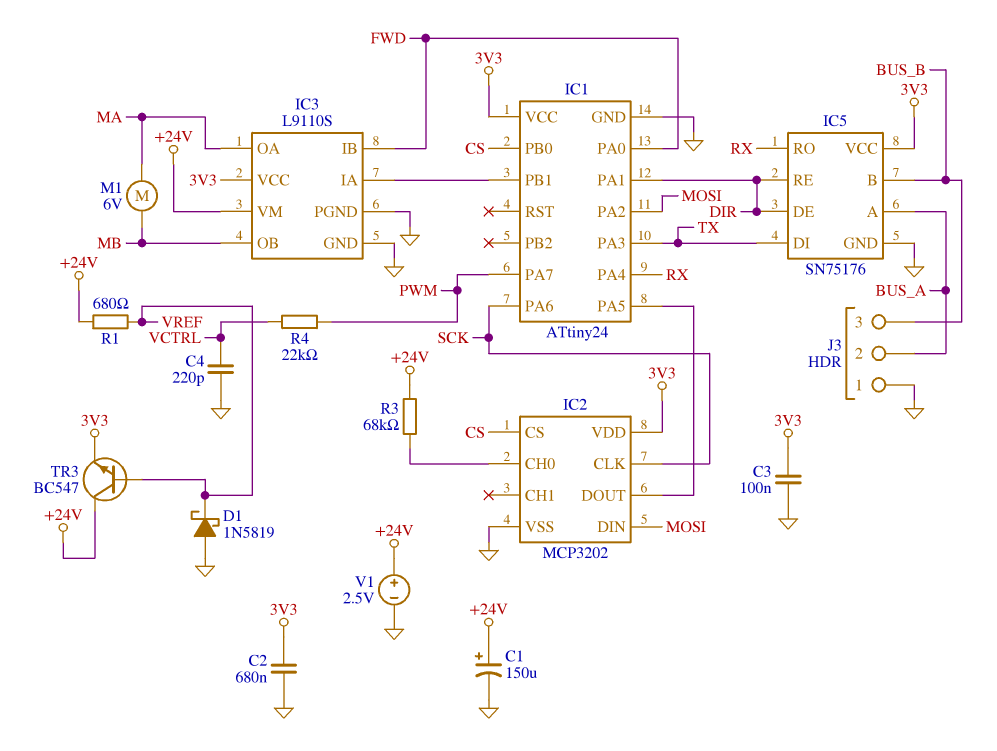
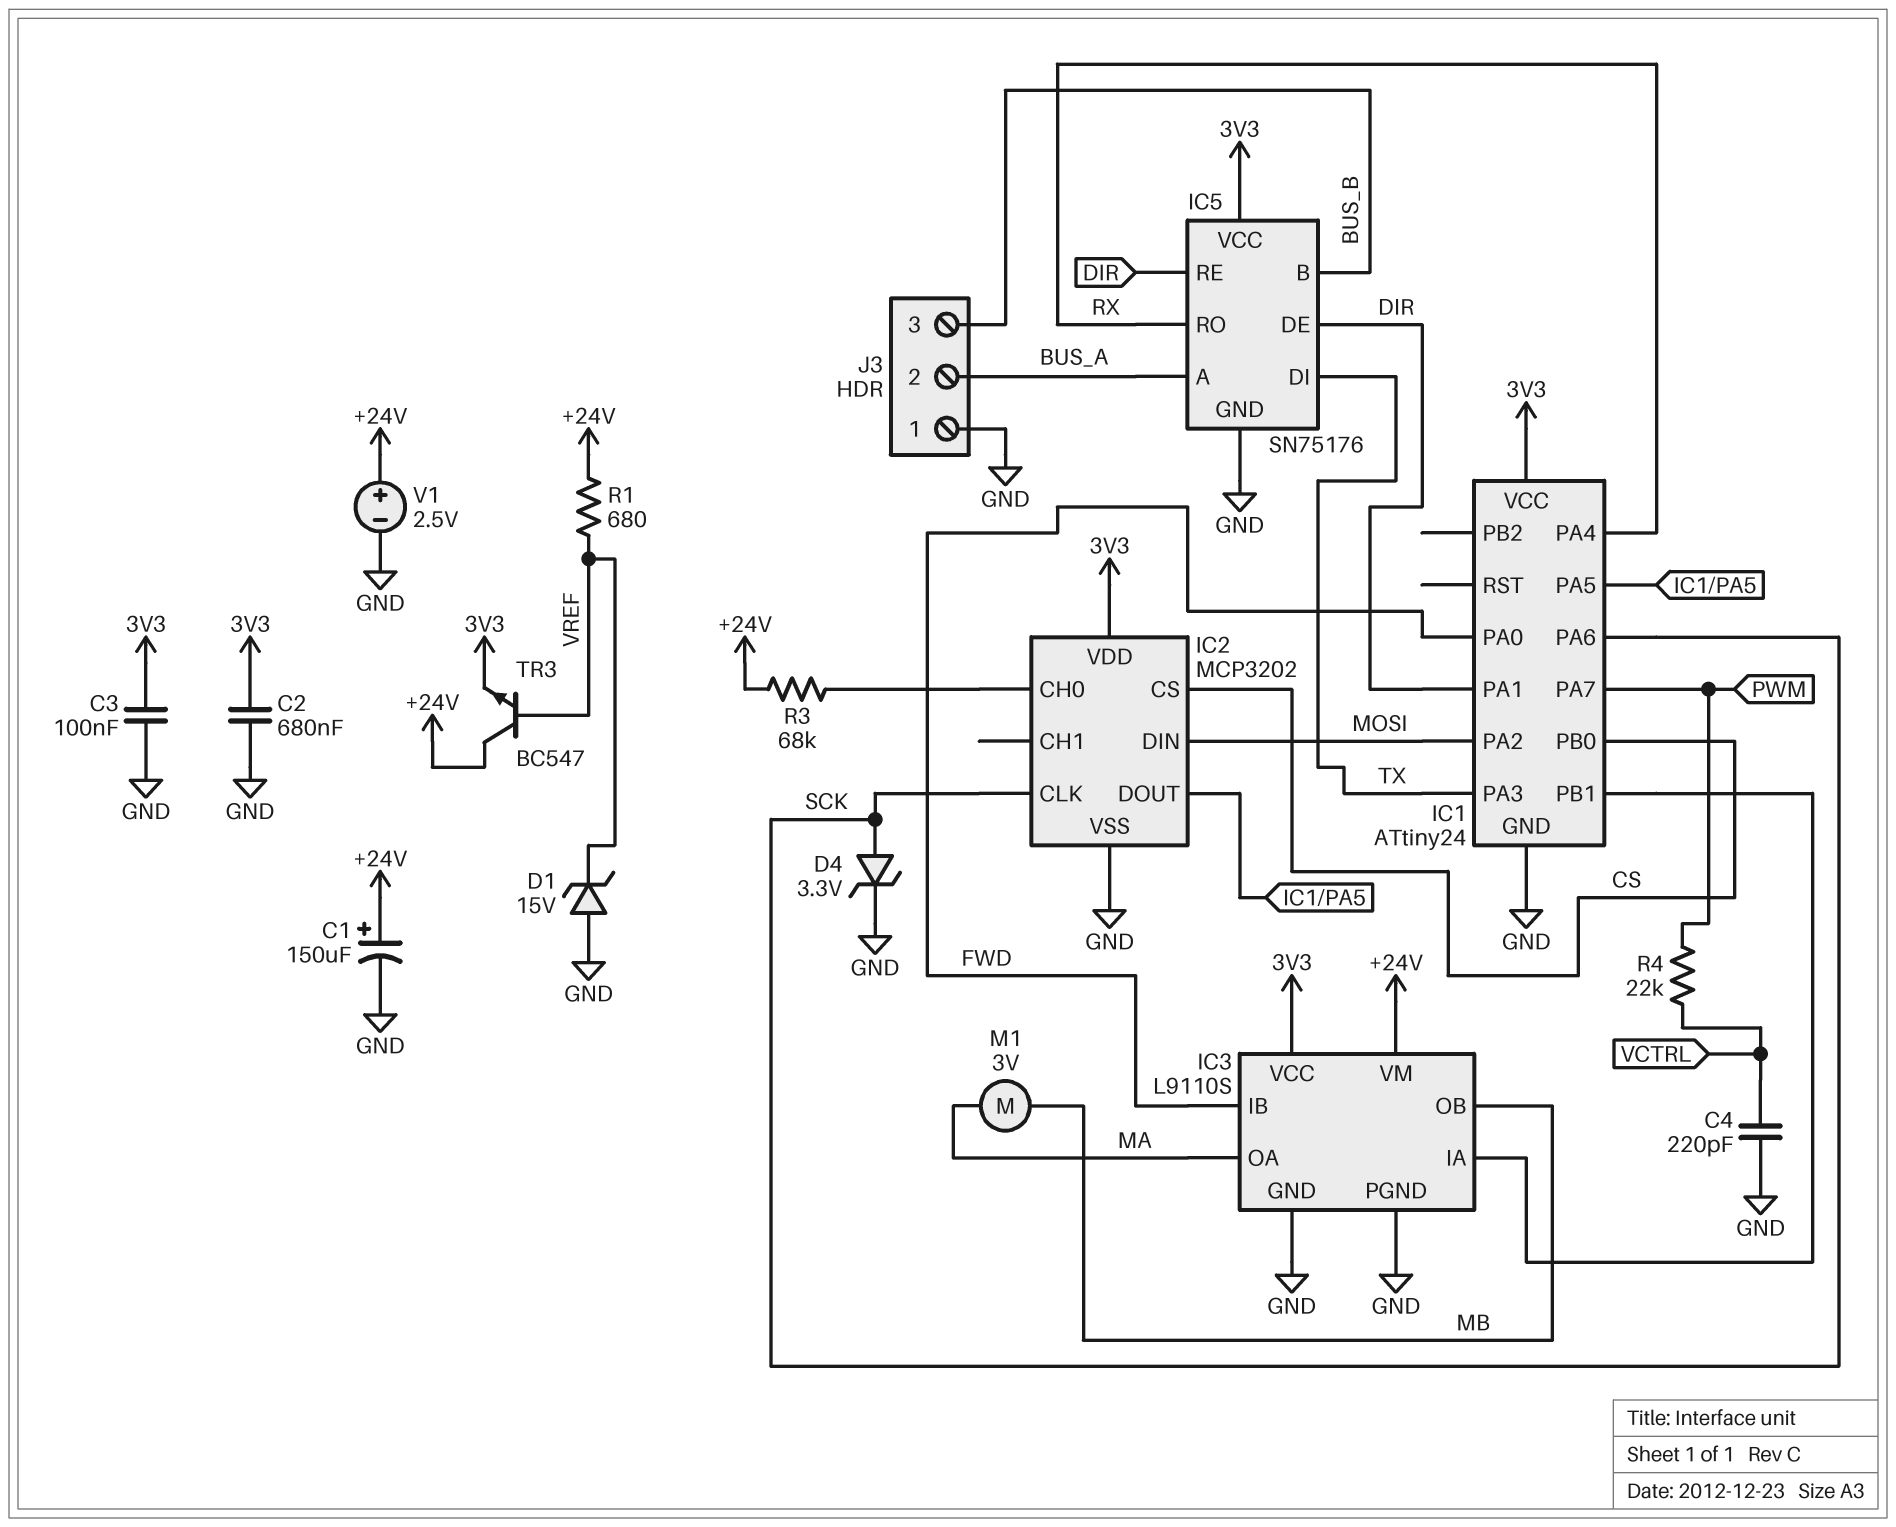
D1: schottky 1N5819 (A GND, K VREF) -> zener 15V (A GND, K VREF)
D4: none -> zener 3.3V (A SCK, K GND)
M1: motor 6V (MA, MB) -> motor 3V (MA, MB)

